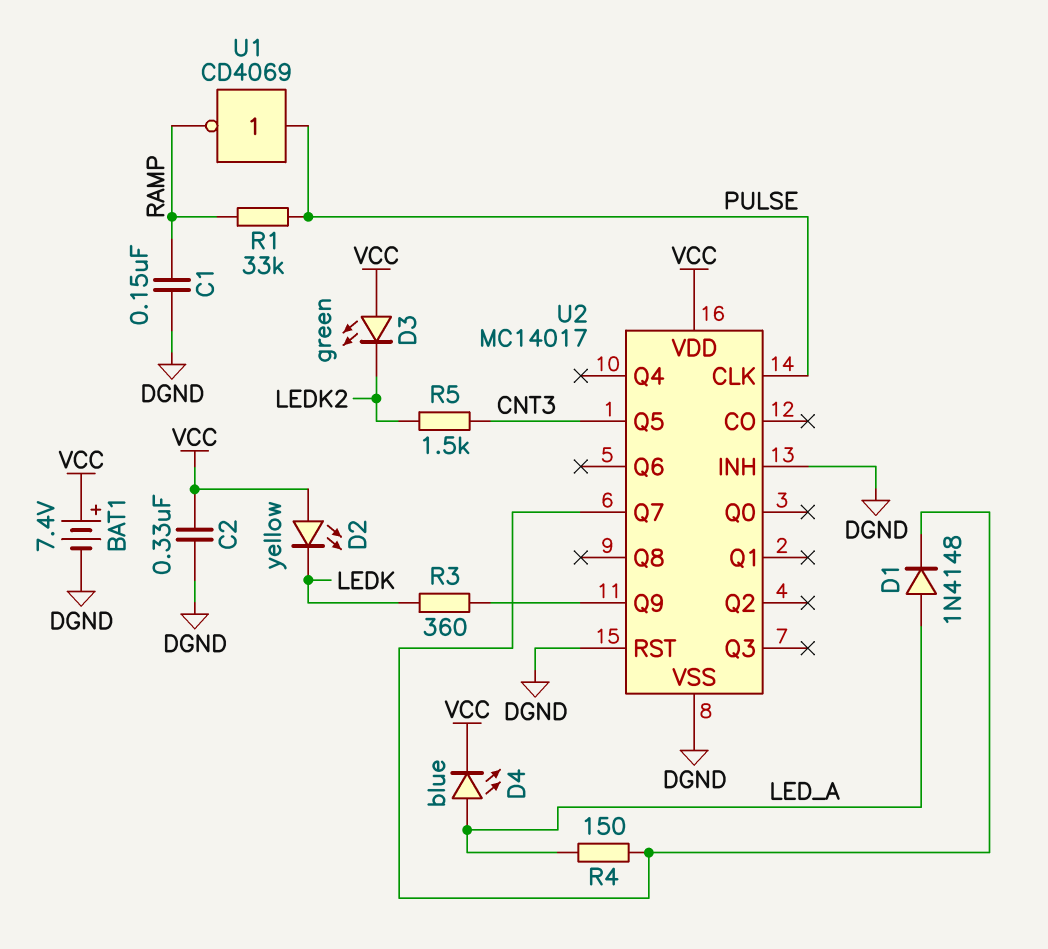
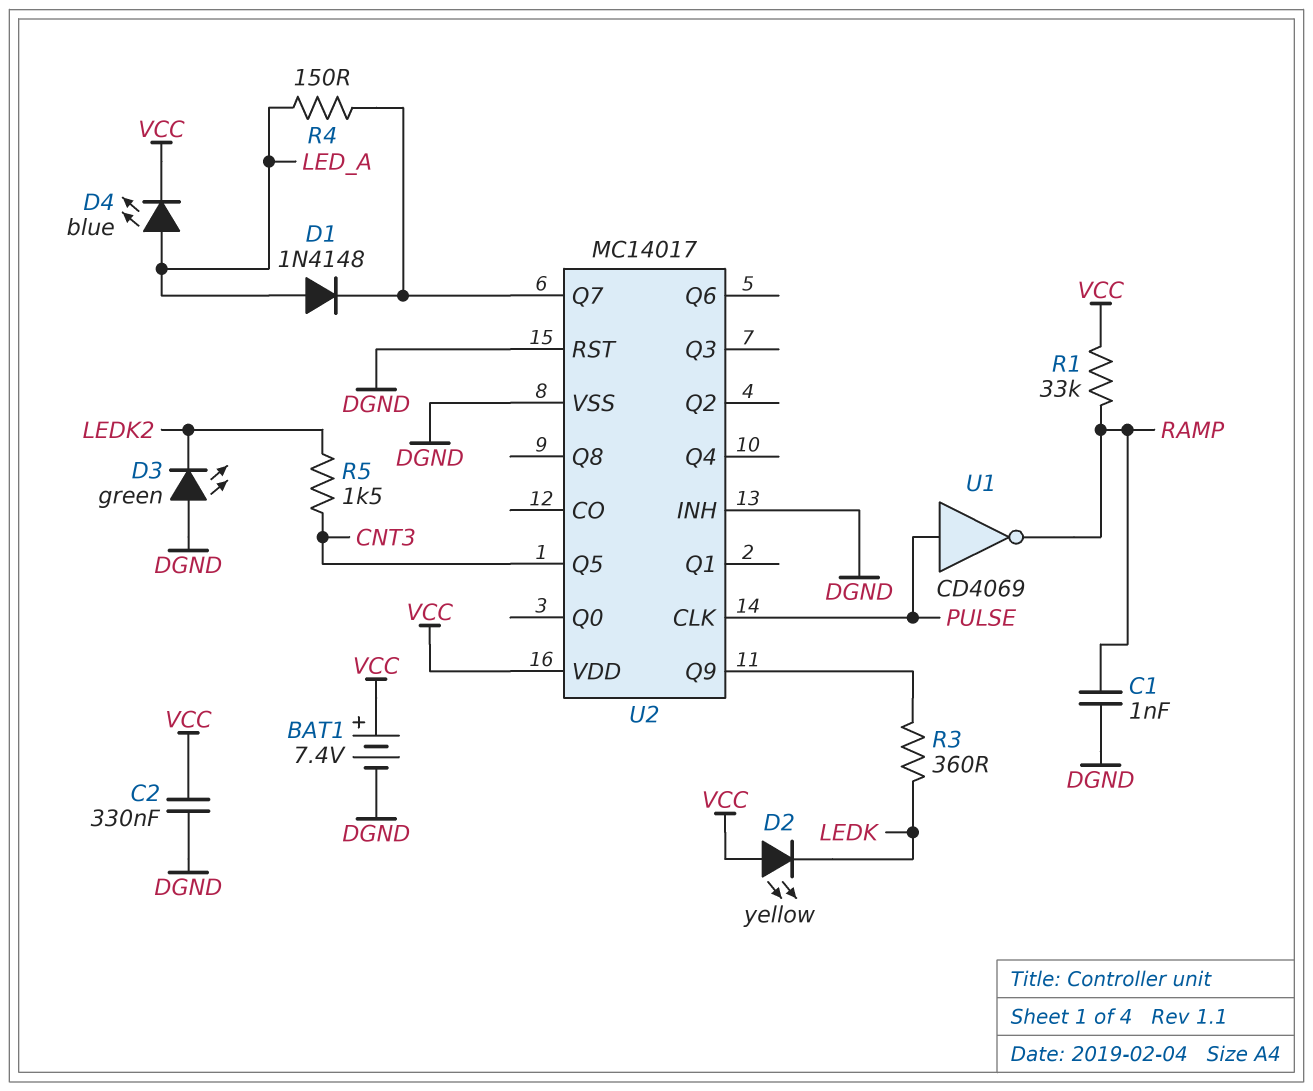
C1: 150nF (DGND, RAMP) -> 1nF (DGND, RAMP)
D3: LED green (A VCC, K LEDK2) -> LED green (A DGND, K LEDK2)
R1: 33k (PULSE, RAMP) -> 33k (RAMP, VCC)

